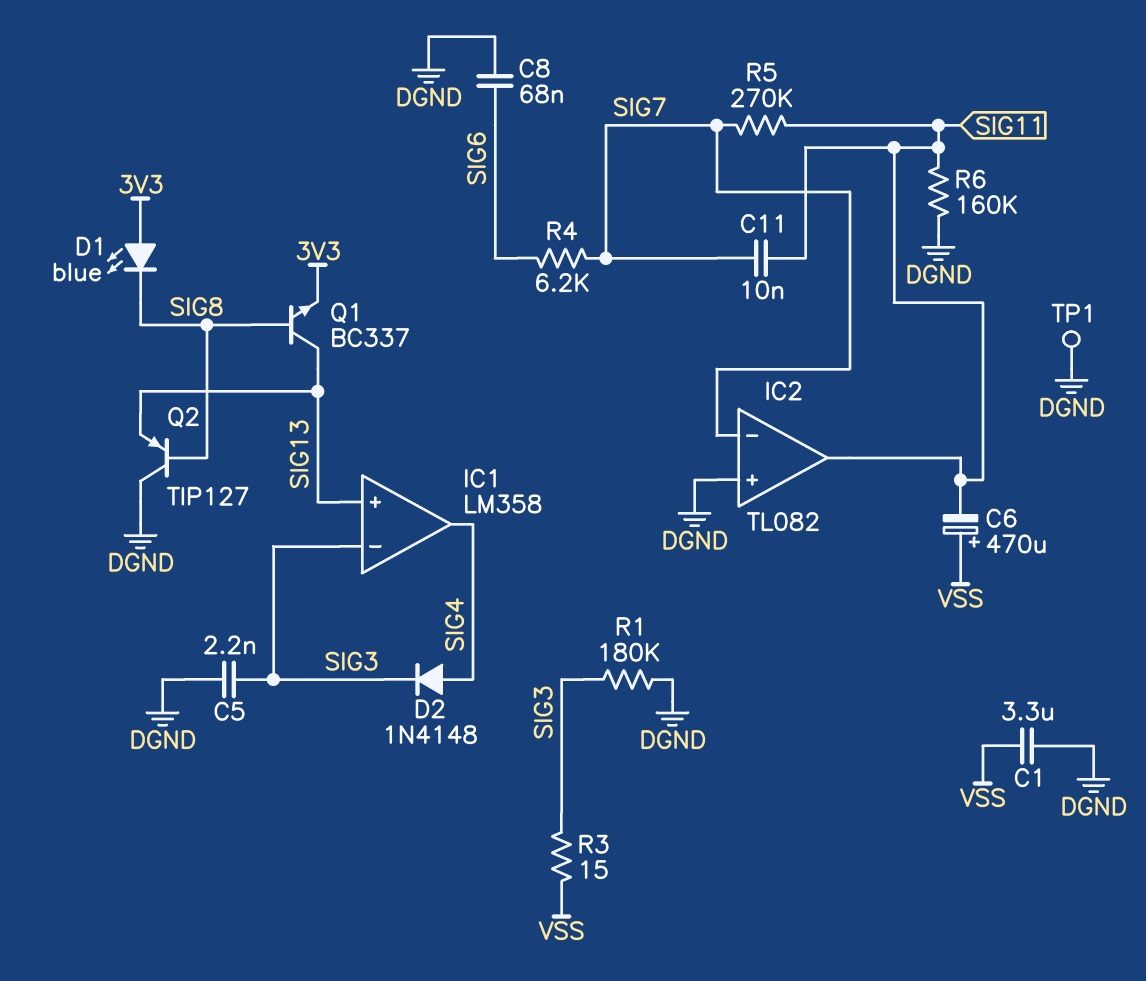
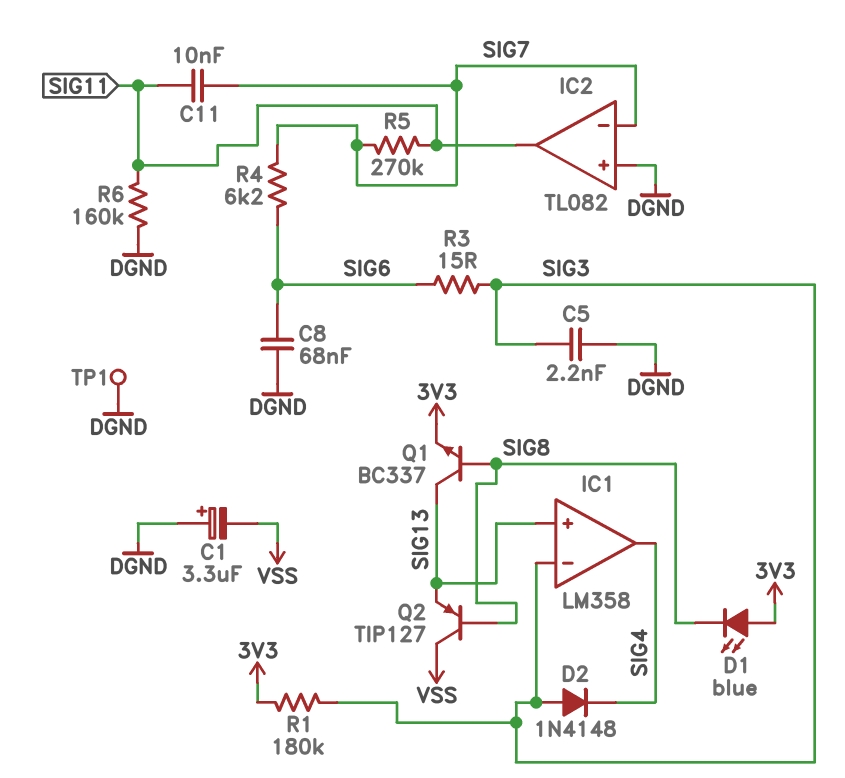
C1: 3.3uF (DGND, VSS) -> 3.3uF (plus DGND, minus VSS)
C6: 470uF (plus VSS, minus SIG11) -> none
D2: diode 1N4148 (A SIG4, K SIG3) -> diode 1N4148 (A SIG3, K SIG4)
Q2: PNP TIP127 (B SIG8, C DGND, E SIG13) -> PNP TIP127 (B SIG8, C VSS, E SIG13)
R1: 180k (DGND, SIG3) -> 180k (3V3, SIG3)
R3: 15 (SIG3, VSS) -> 15 (SIG3, SIG6)

